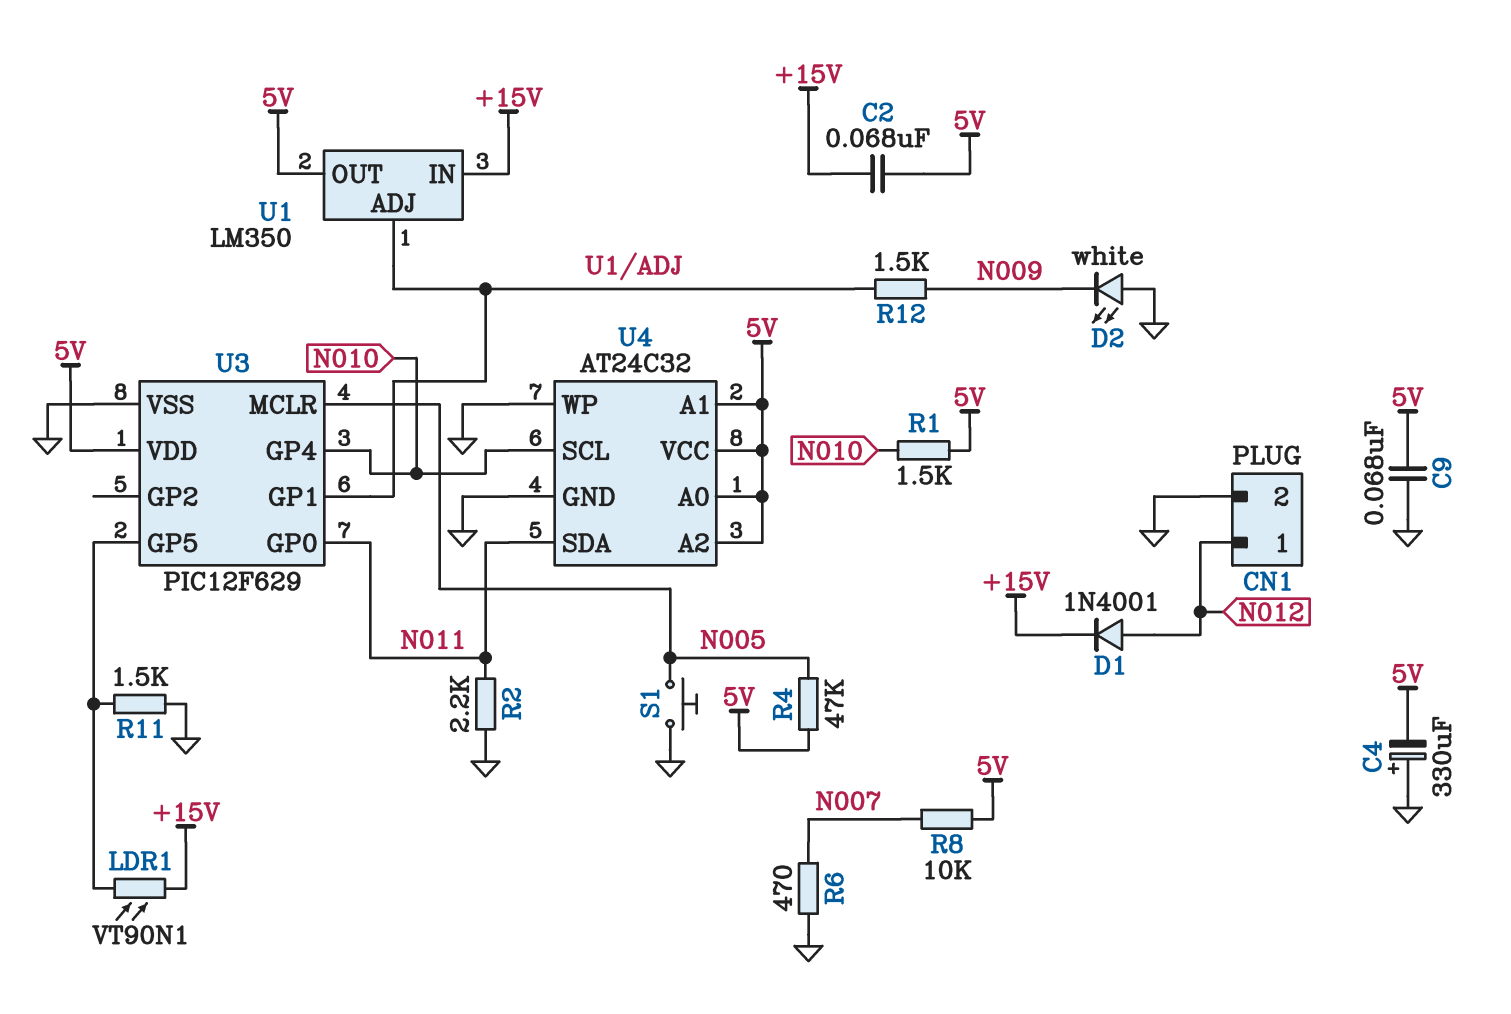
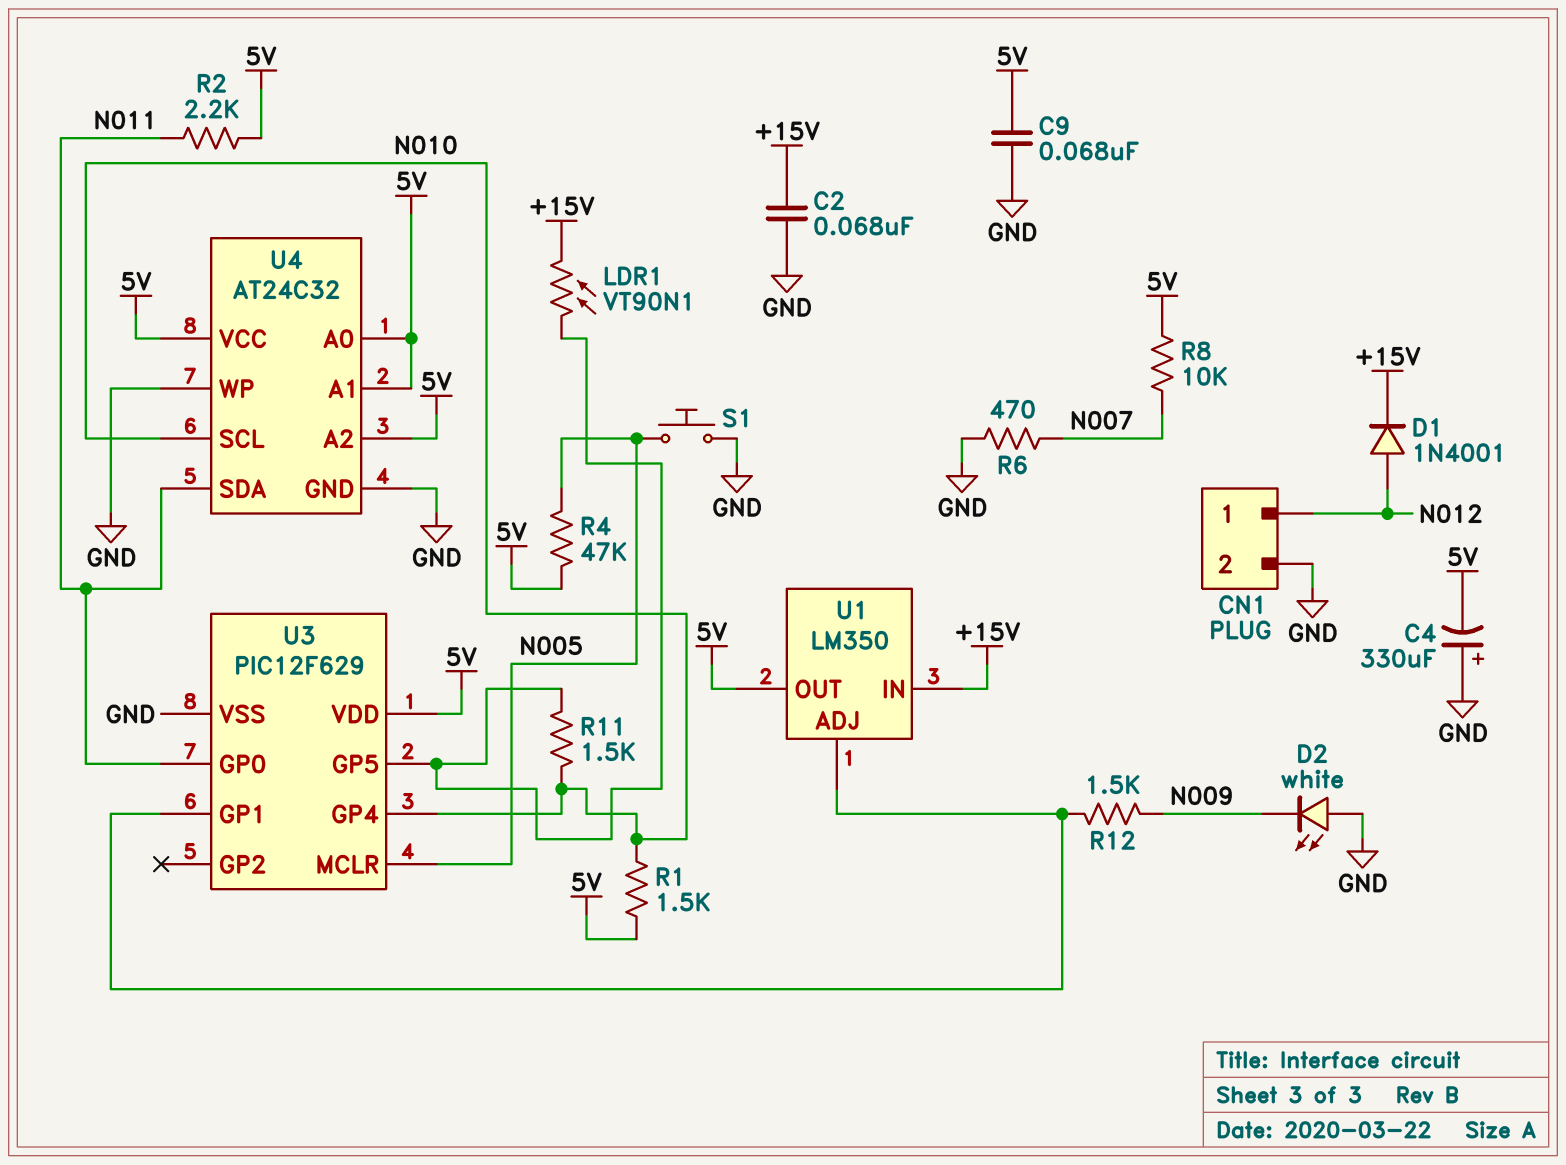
C2: 68nF (+15V, 5V) -> 68nF (+15V, GND)
R2: 2.2k (GND, N011) -> 2.2k (5V, N011)
R11: 1.5k (GND, U3/GP5) -> 1.5k (N010, U3/GP5)

